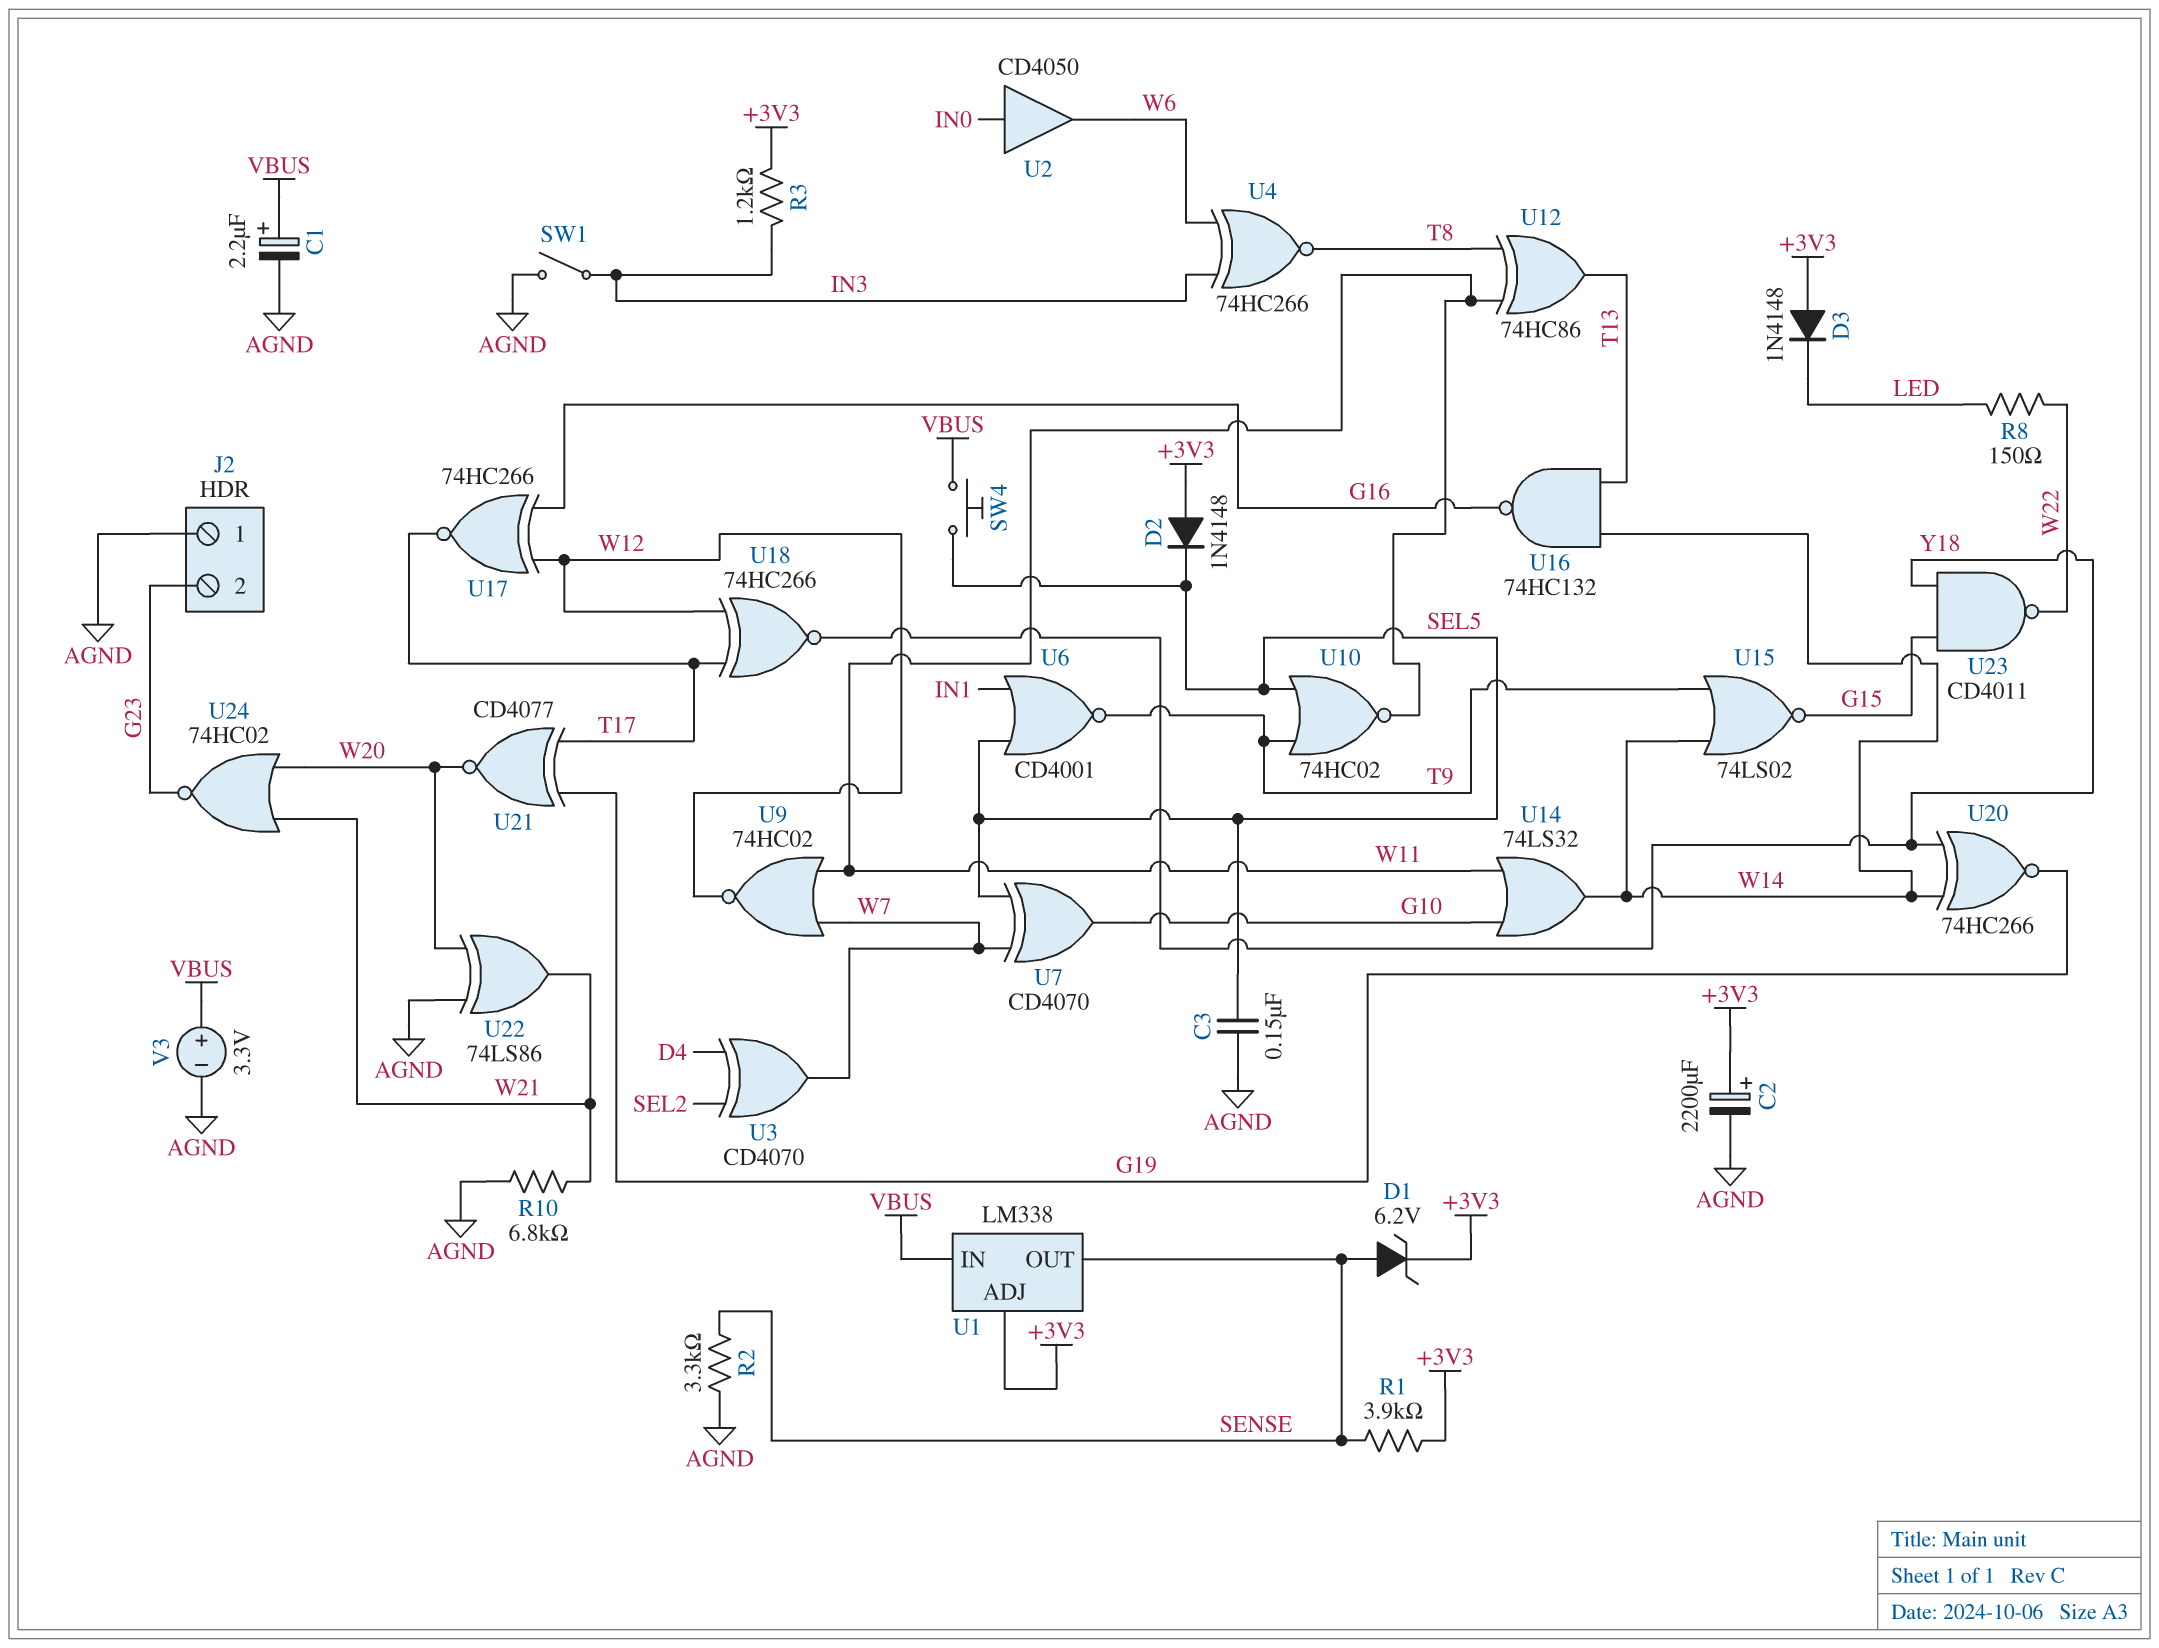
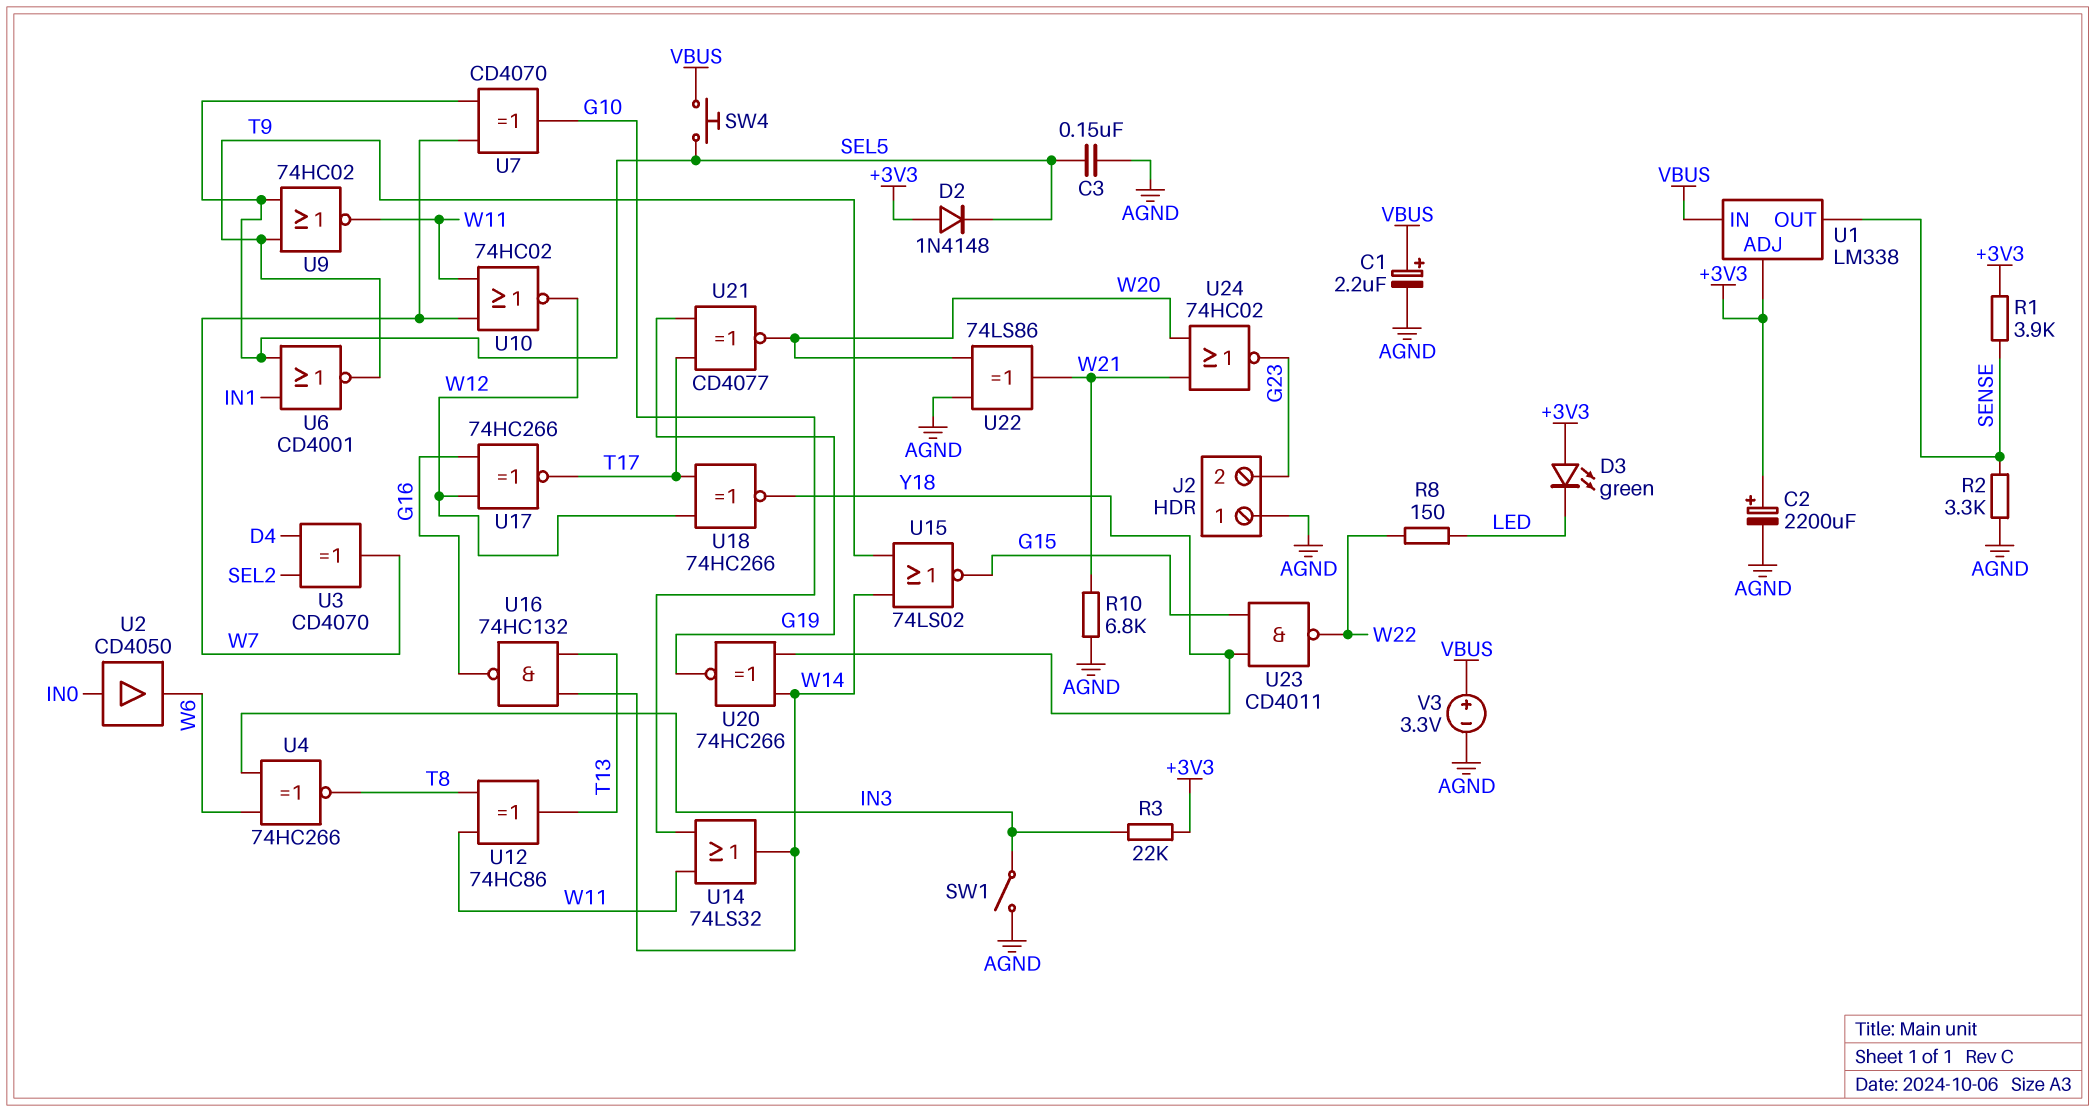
D1: zener 6.2V (A SENSE, K +3V3) -> none
D3: diode 1N4148 (A +3V3, K LED) -> LED green (A +3V3, K LED)
R3: 1.2k (+3V3, IN3) -> 22k (+3V3, IN3)
U9: NOR 74HC02 (in W7, in W11, out W12) -> NOR 74HC02 (in SEL5, in T9, out W11)
U10: NOR 74HC02 (in SEL5, in T9, out W11) -> NOR 74HC02 (in W7, in W11, out W12)

